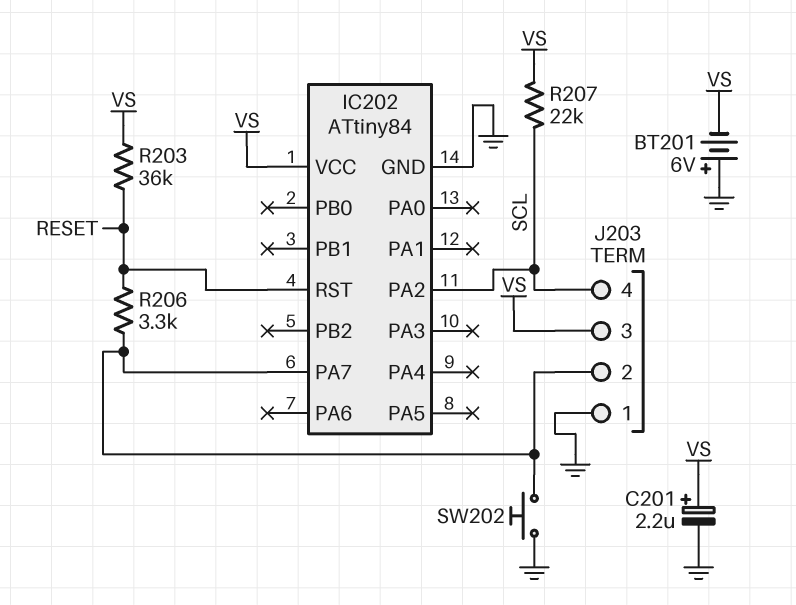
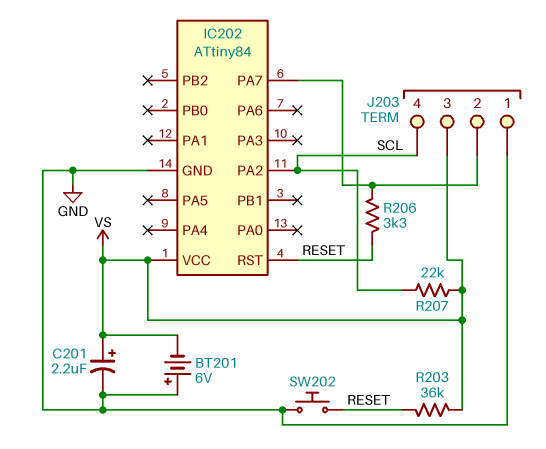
SW202: button (GND, IC202/PA7) -> button (GND, RESET)

